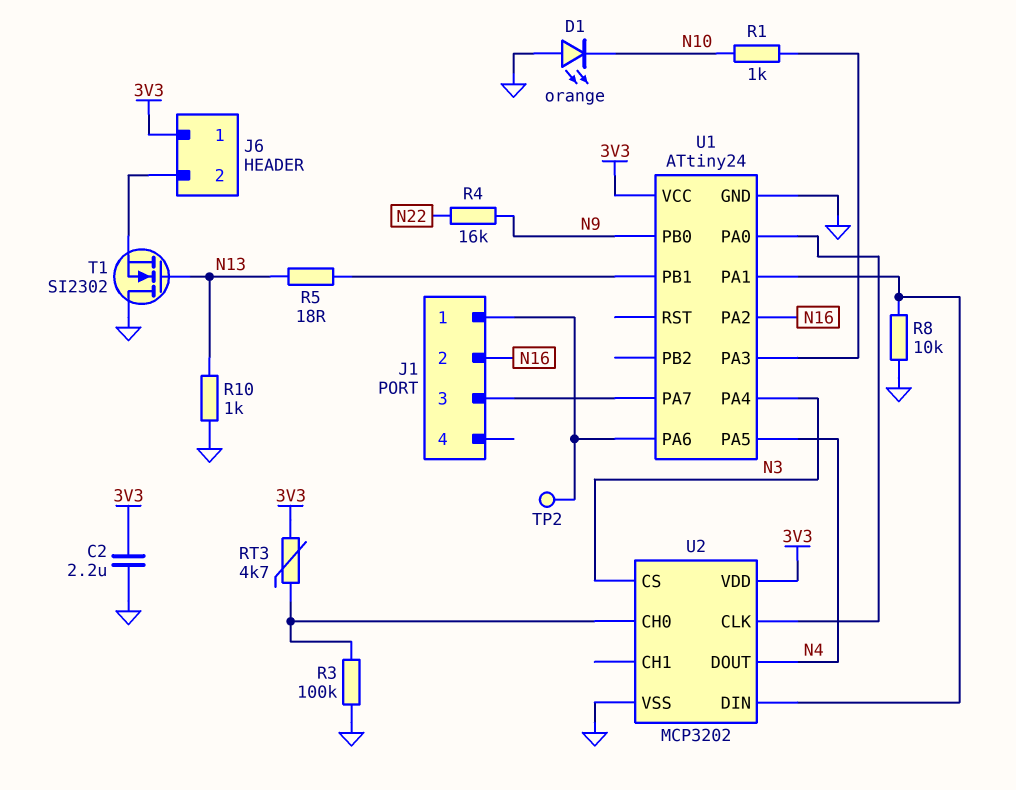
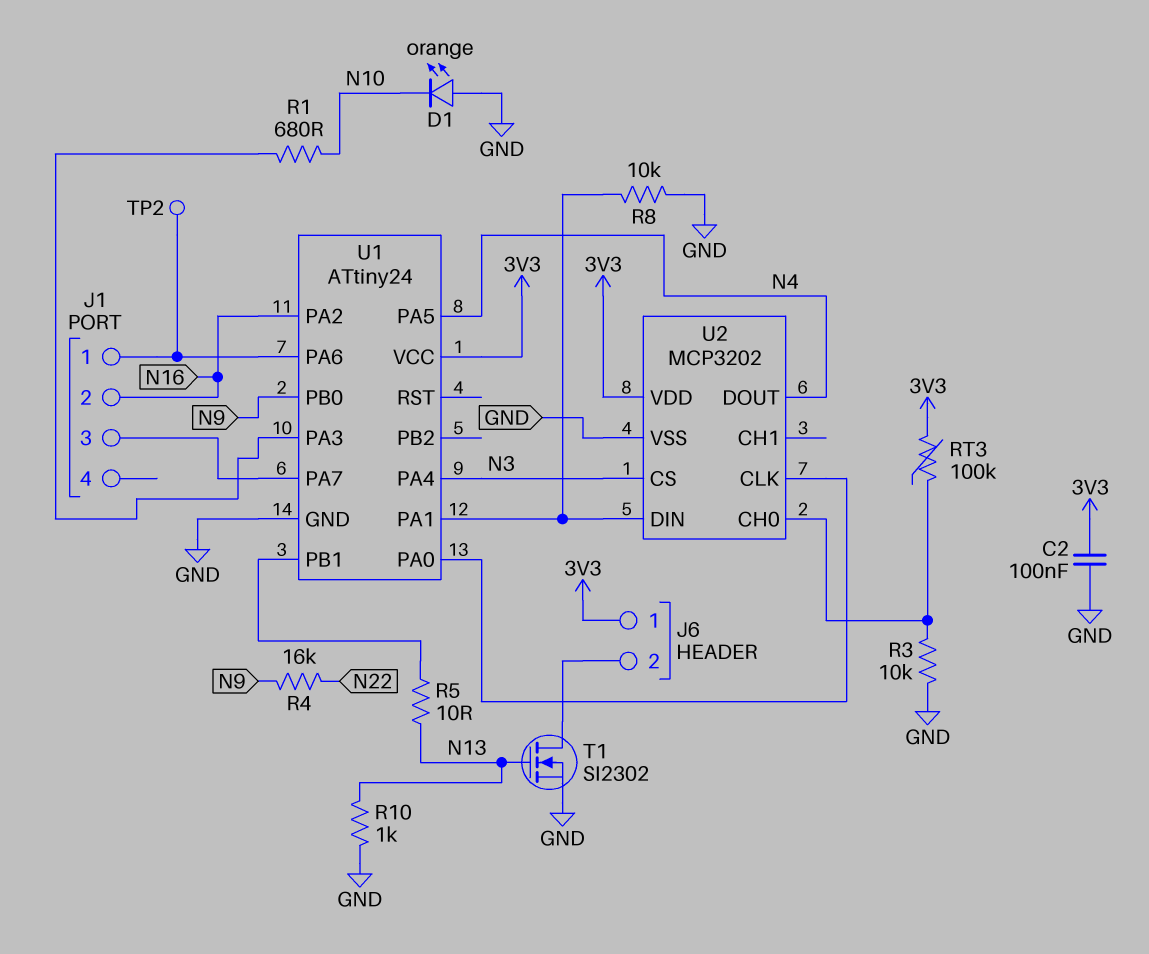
C2: 2.2uF (3V3, GND) -> 100nF (3V3, GND)
R1: 1k (N10, U1/PA3) -> 680 (N10, U1/PA3)
R3: 100k (GND, U2/CH0) -> 10k (GND, U2/CH0)
R5: 18 (N13, U1/PB1) -> 10 (N13, U1/PB1)
RT3: 4.7k (3V3, U2/CH0) -> 100k (3V3, U2/CH0)
T1: NMOS SI2302 (G N13, D GND, S J6/2) -> NMOS SI2302 (G N13, D J6/2, S GND)

